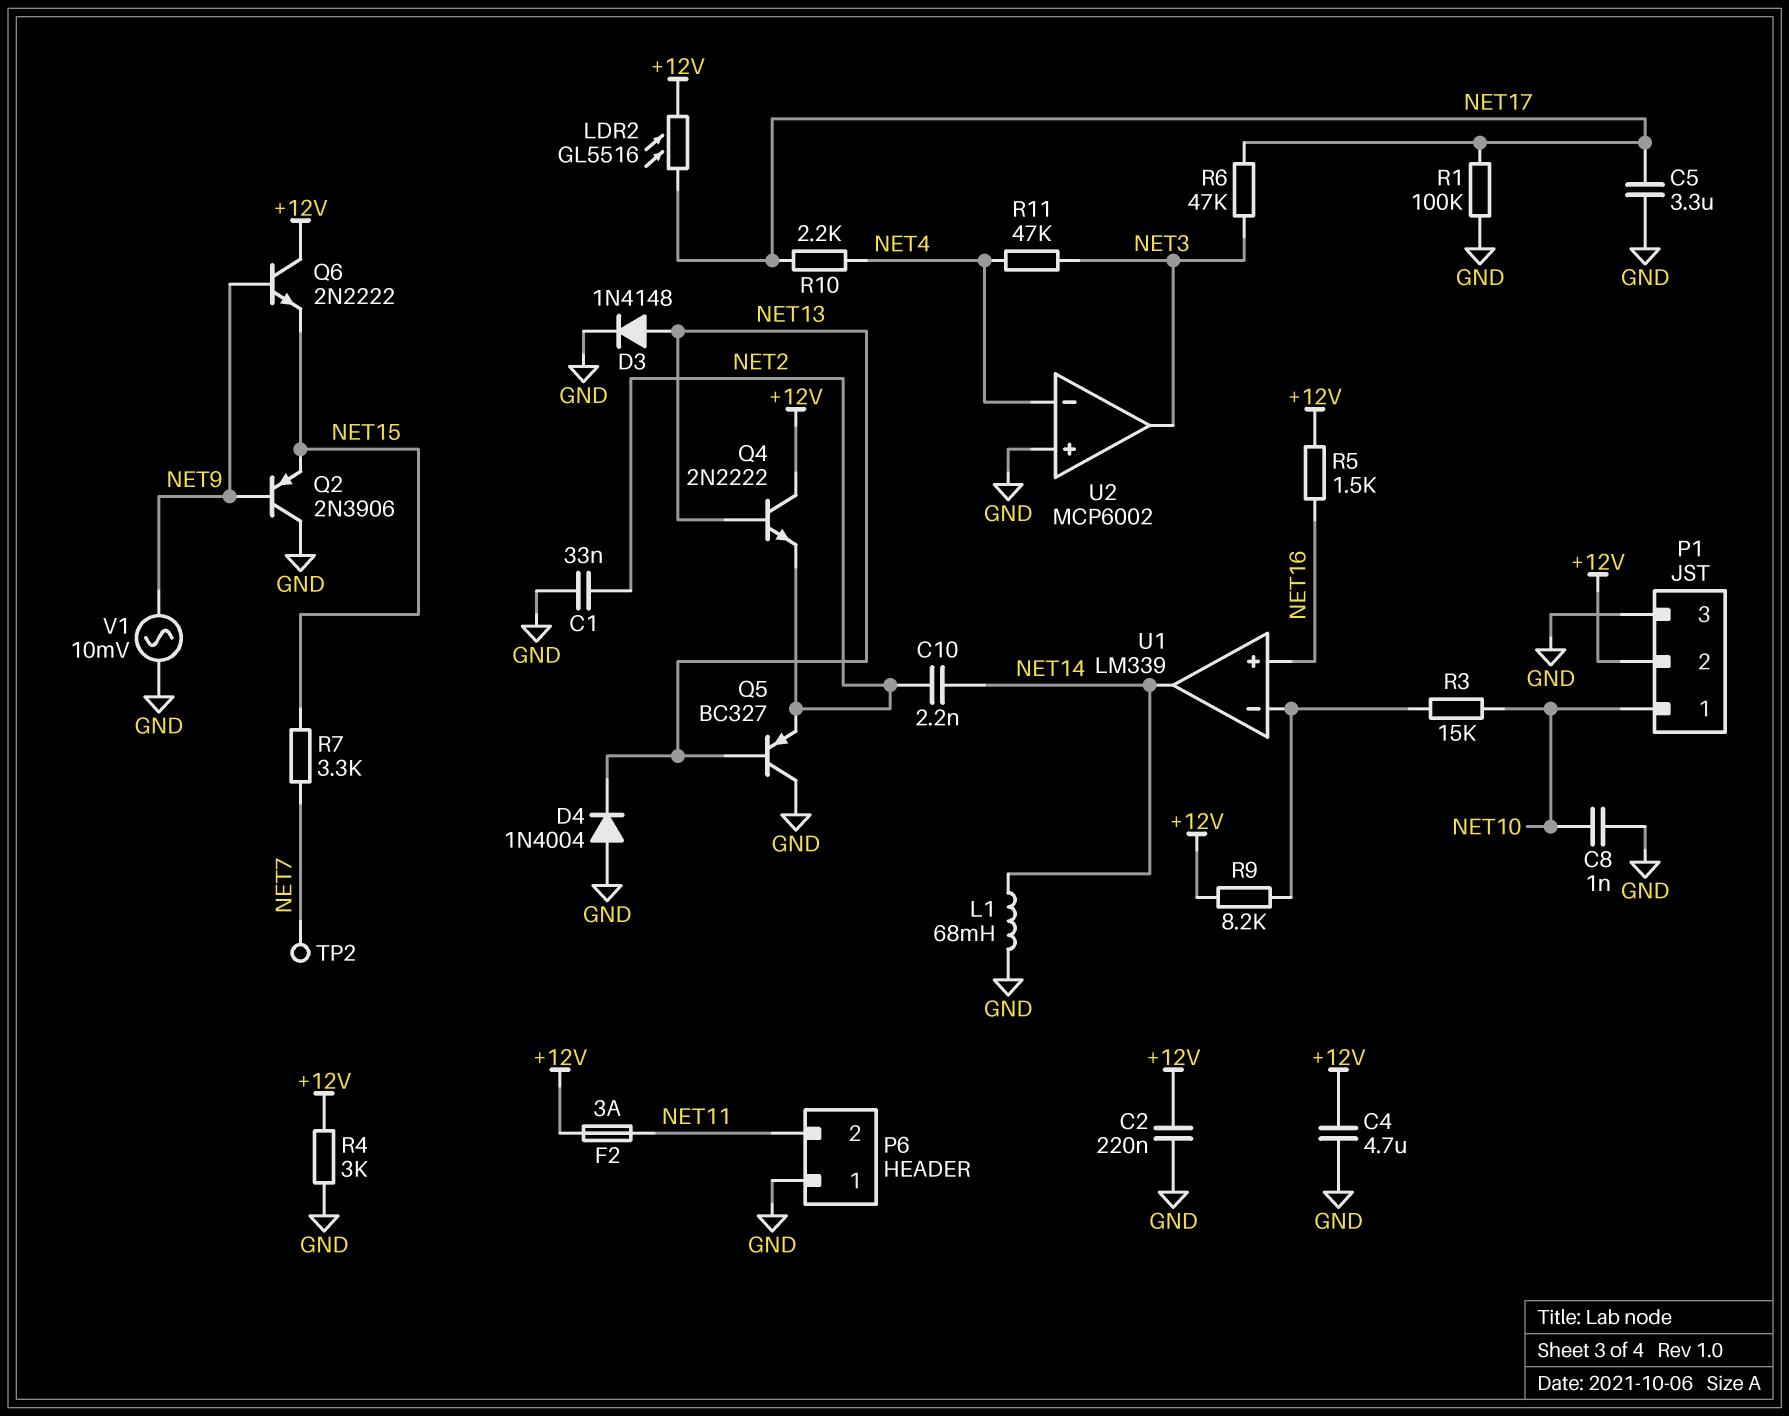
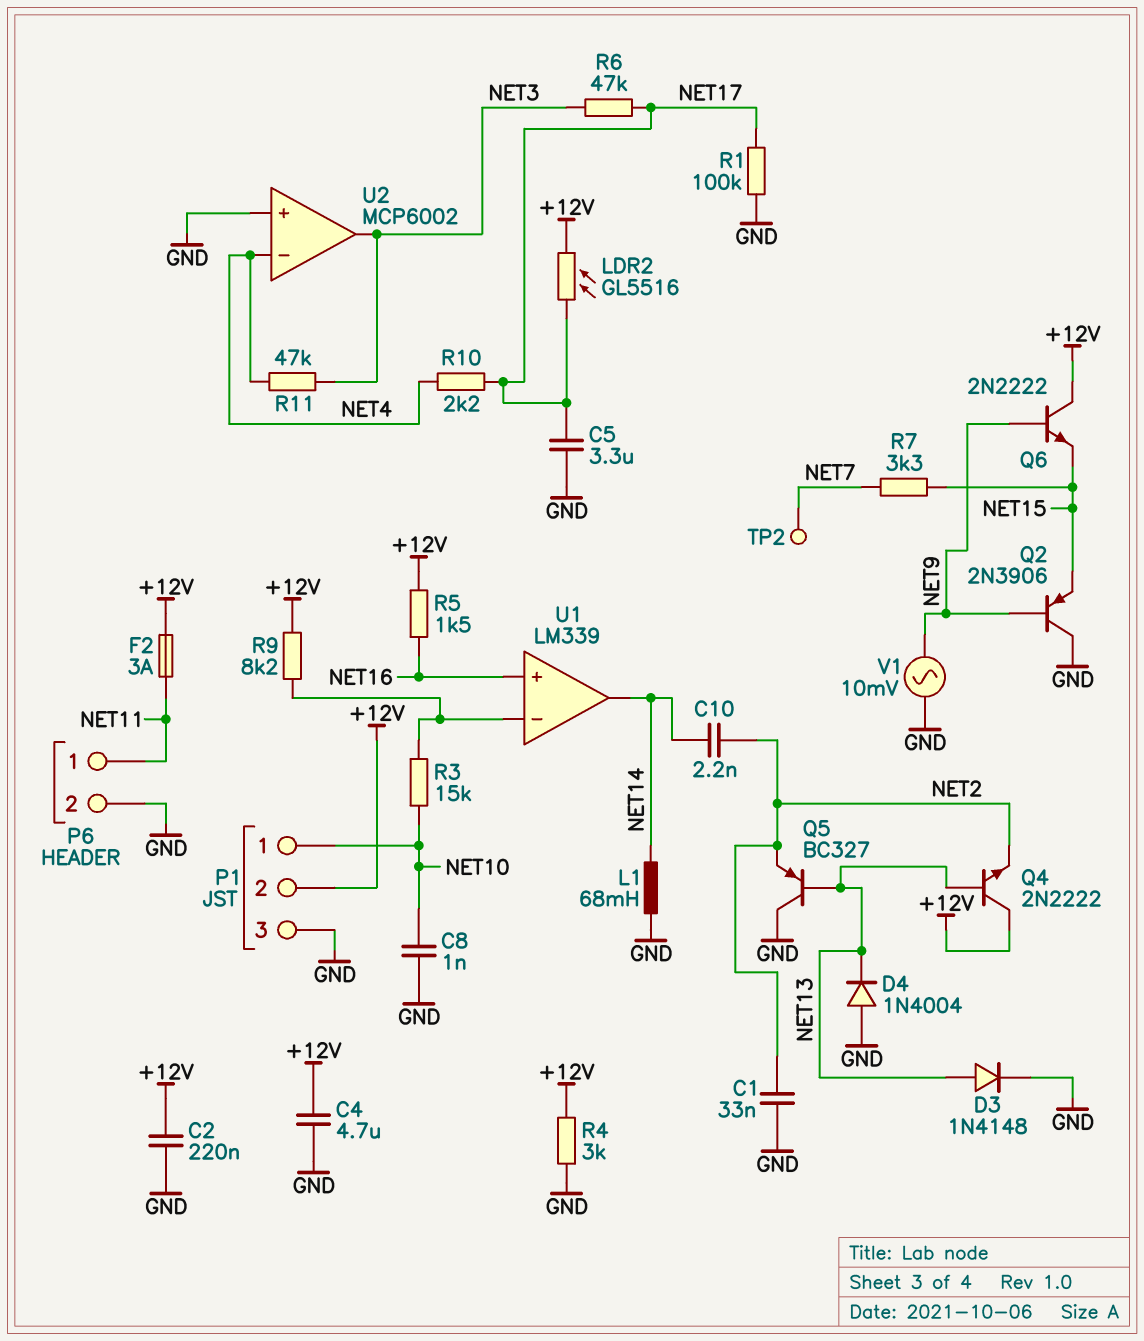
P6 pin 1: GND -> NET11
P6 pin 2: NET11 -> GND

